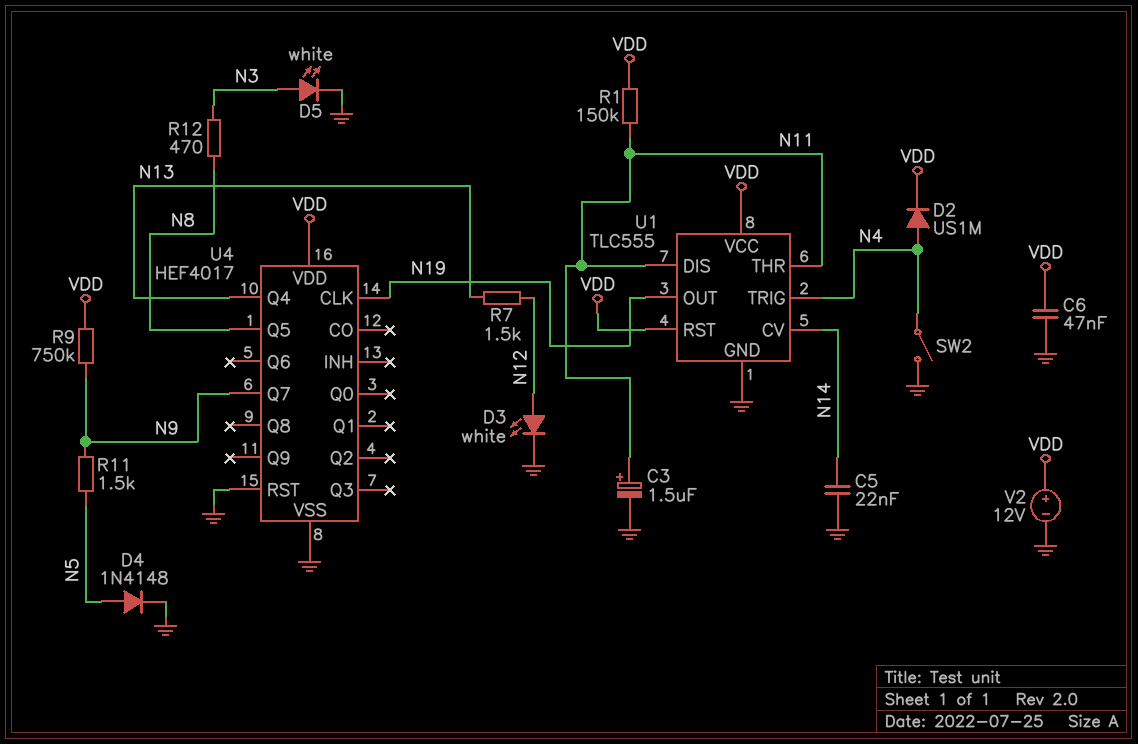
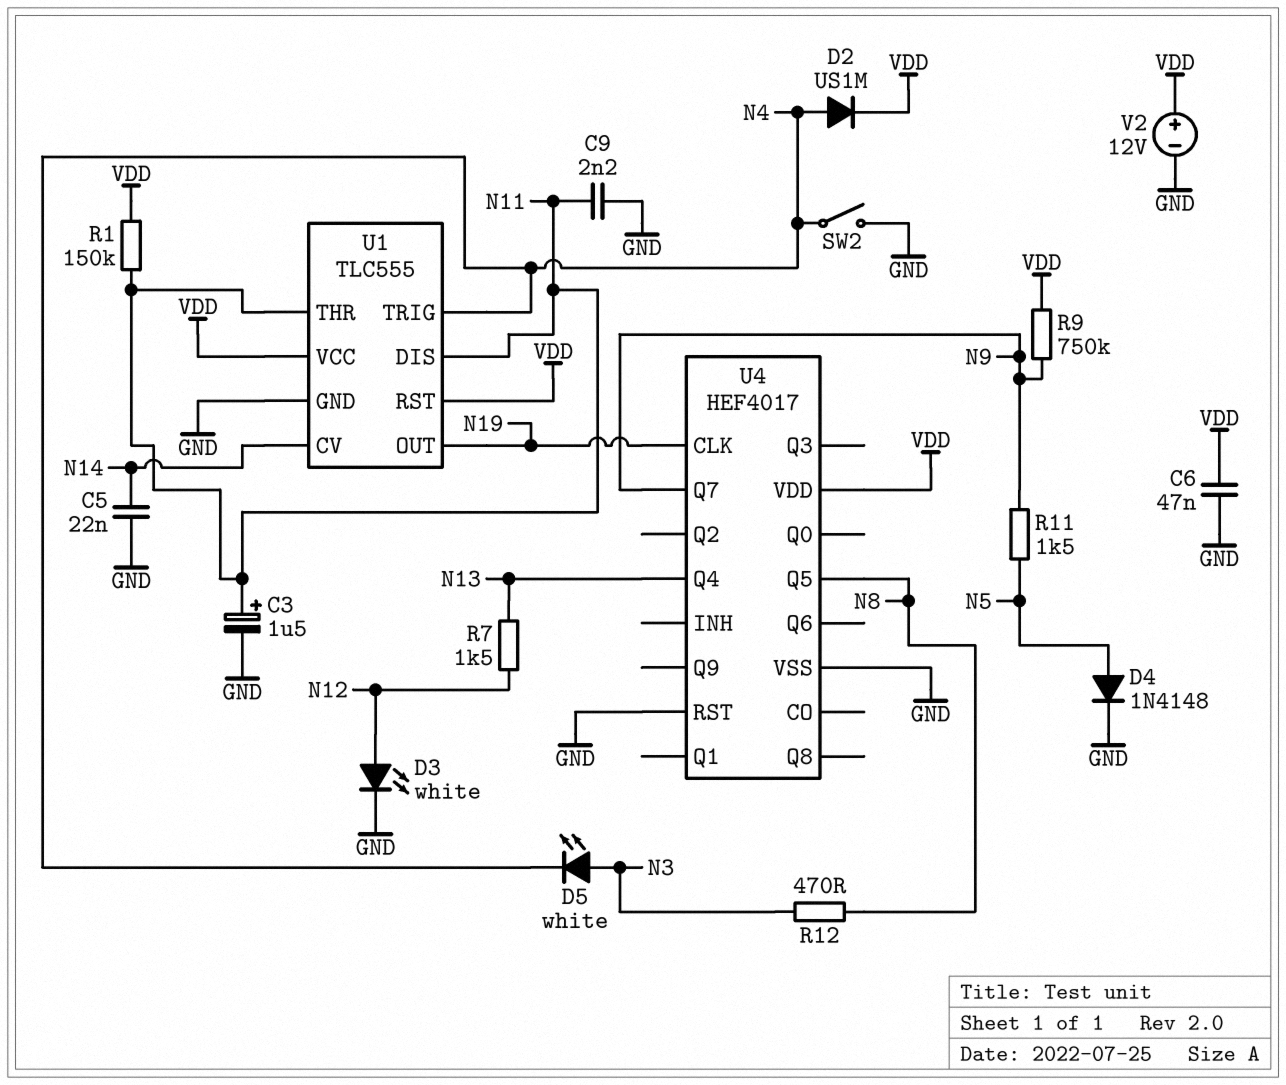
C9: none -> 2.2nF (GND, N11)
D5: LED white (A N3, K GND) -> LED white (A N3, K N4)

